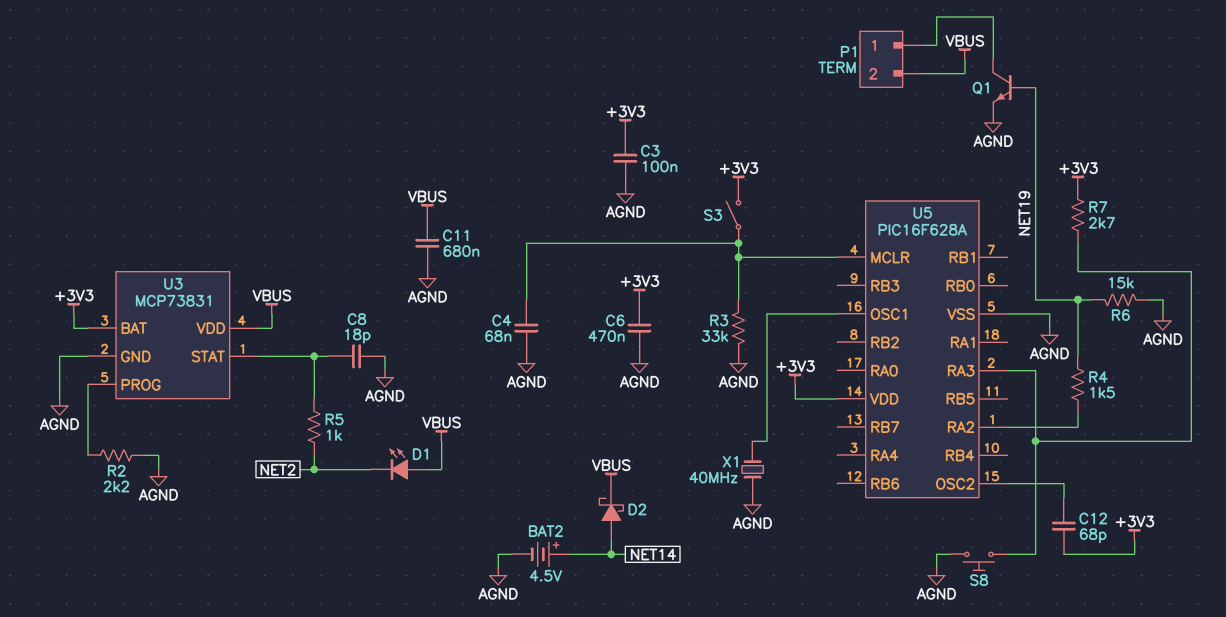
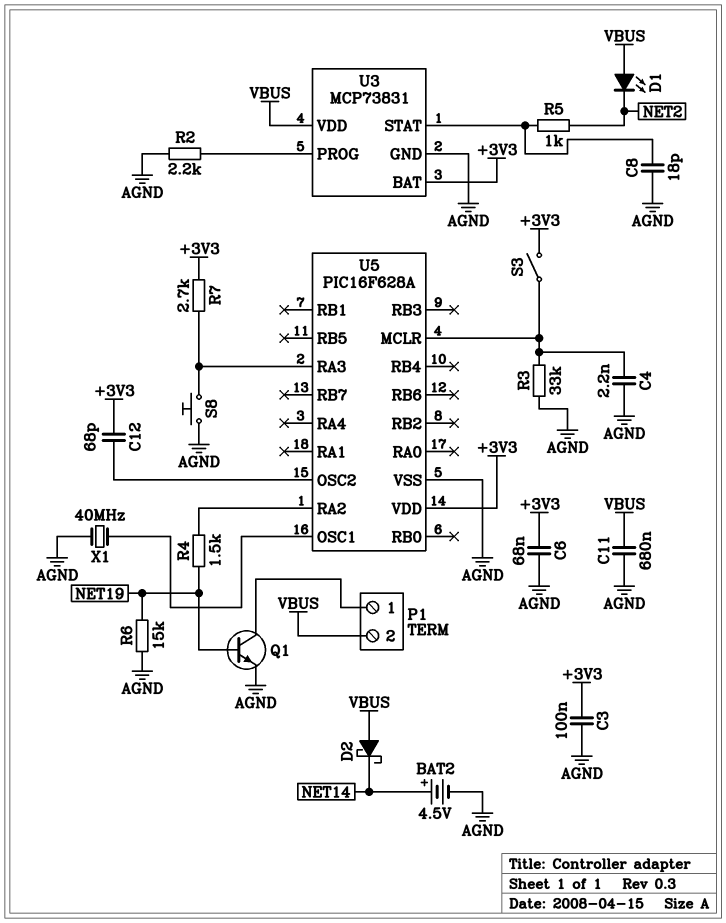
C4: 68nF (AGND, U5/MCLR) -> 2.2nF (AGND, U5/MCLR)
C6: 470nF (+3V3, AGND) -> 68nF (+3V3, AGND)
D2: schottky (A NET14, K VBUS) -> schottky (A VBUS, K NET14)

